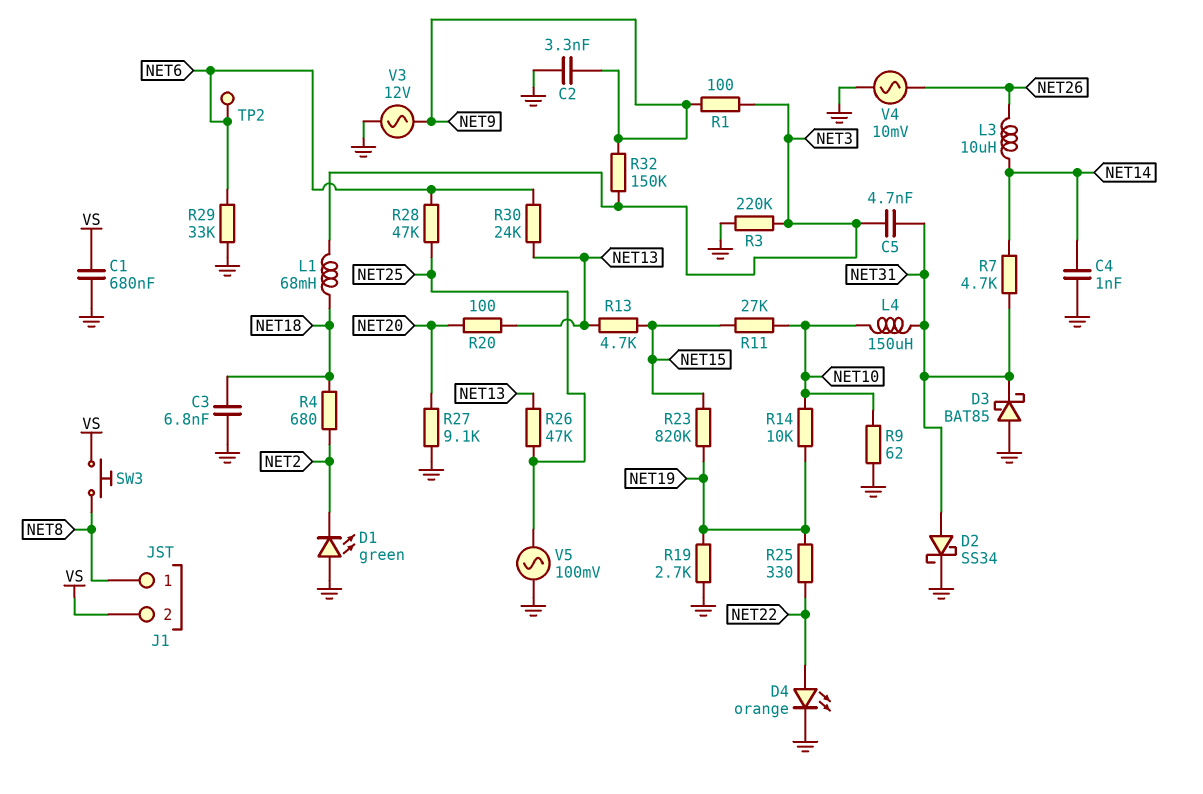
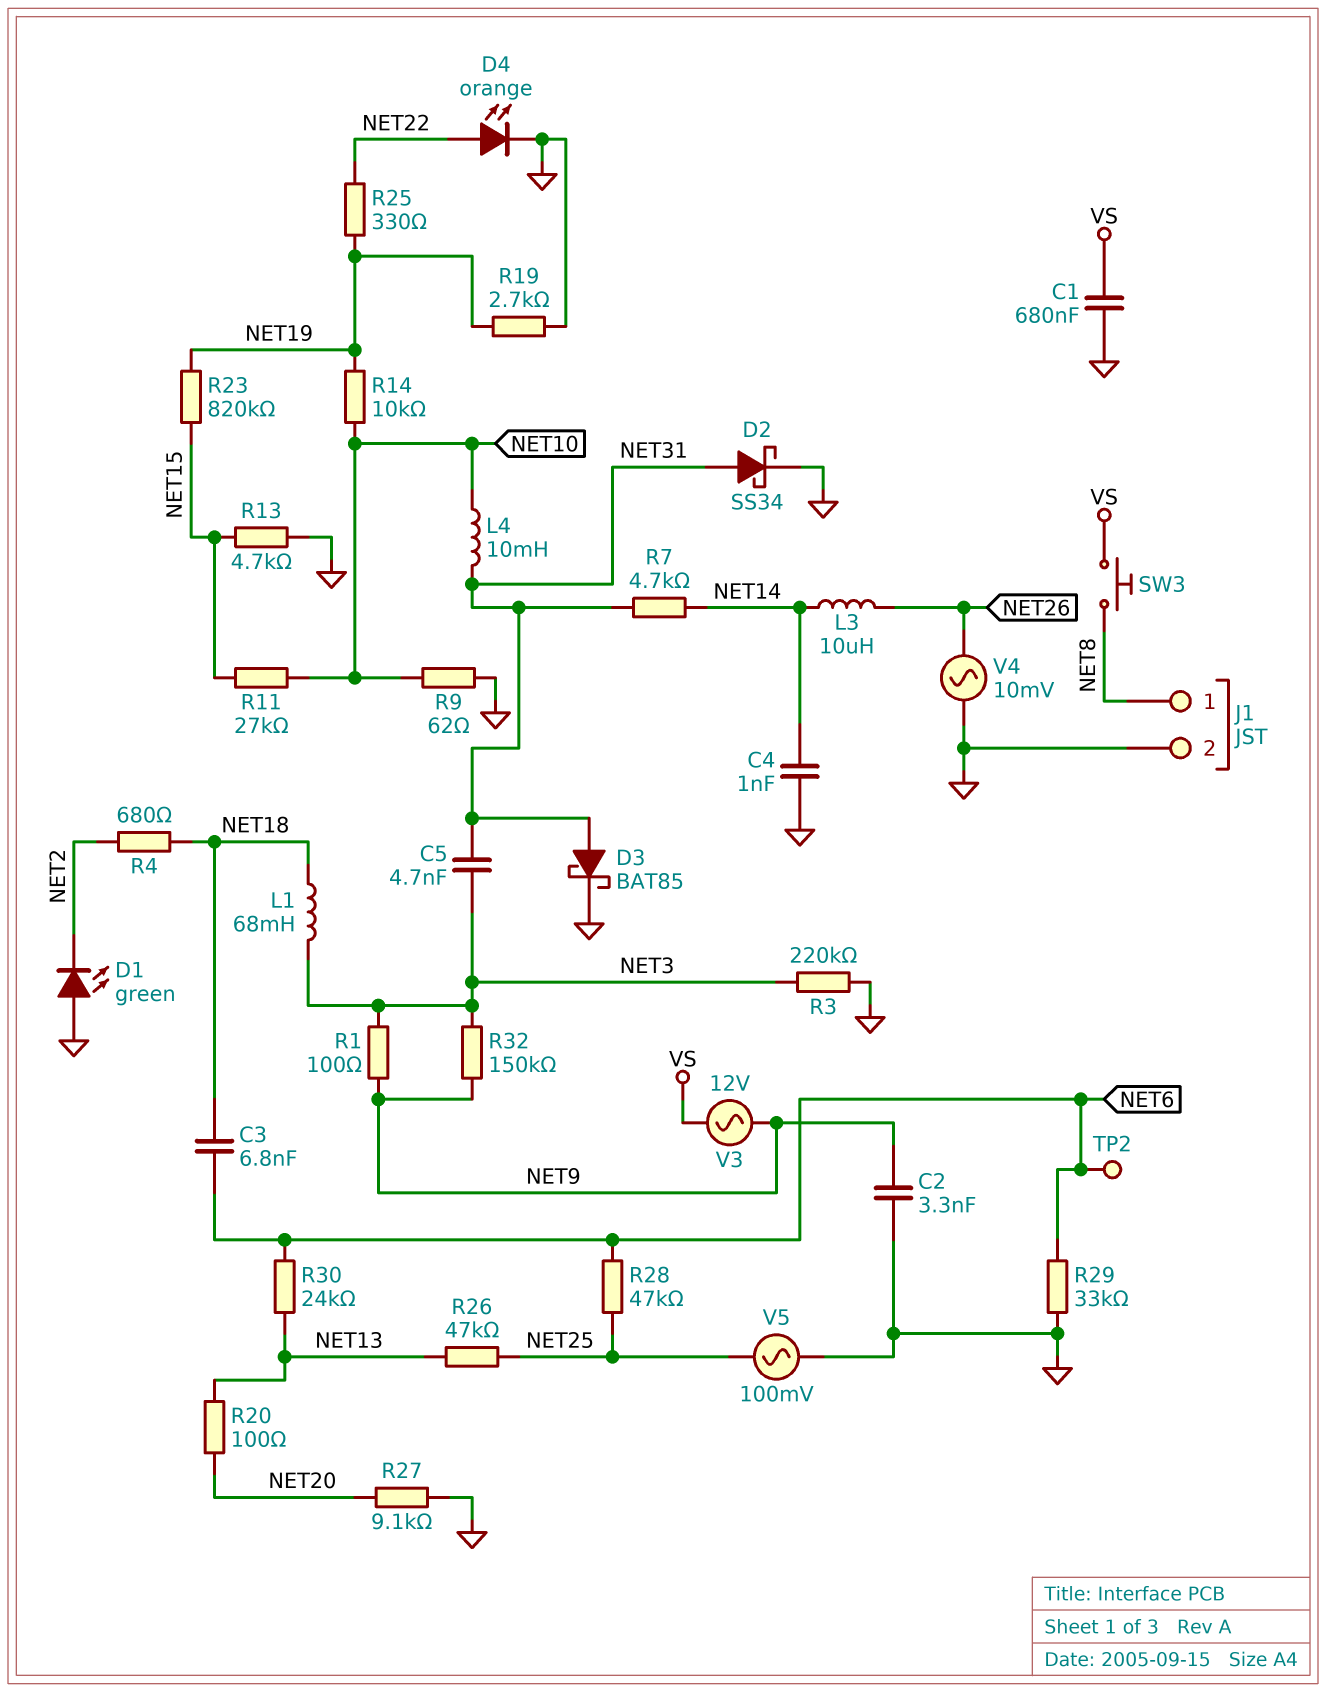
C3: 6.8nF (GND, NET18) -> 6.8nF (NET6, NET18)
D3: schottky BAT85 (A GND, K NET31) -> schottky BAT85 (A NET31, K GND)
J1 pin 2: VS -> GND
L4: 150uH (NET10, NET31) -> 10mH (NET10, NET31)
R13: 4.7k (NET13, NET15) -> 4.7k (GND, NET15)
V3: AC 12V (GND, NET9) -> AC 12V (NET9, VS)

